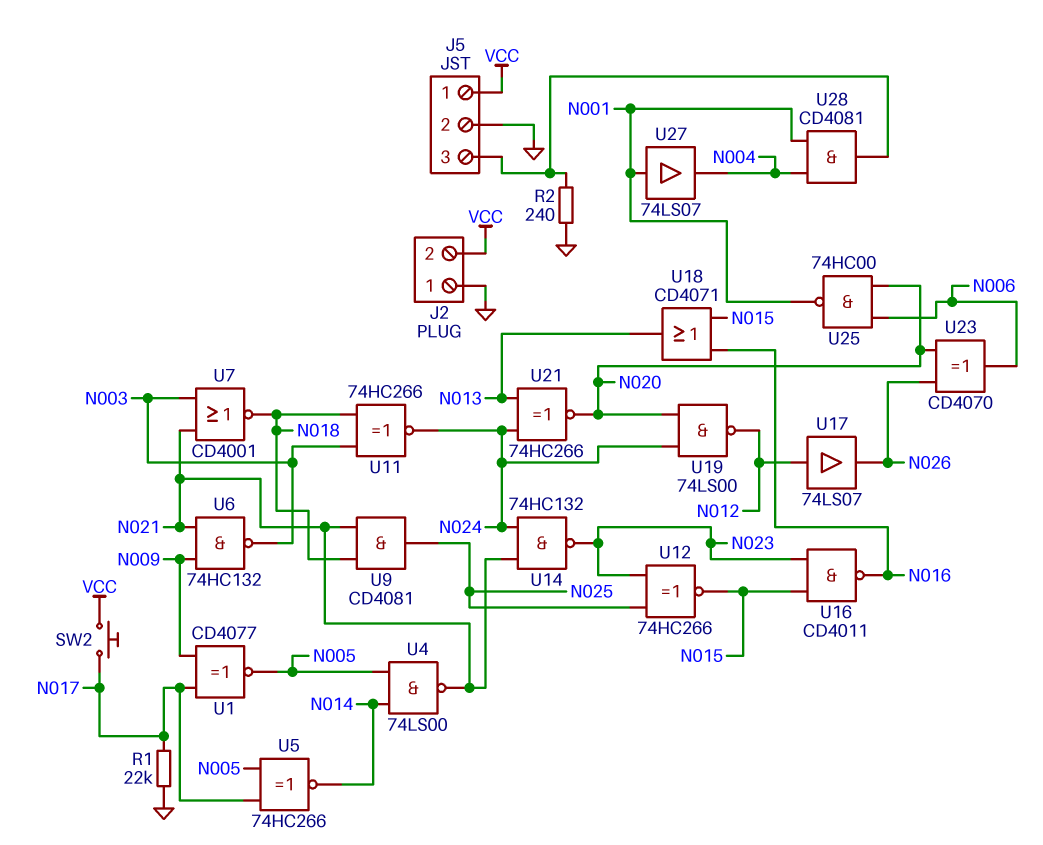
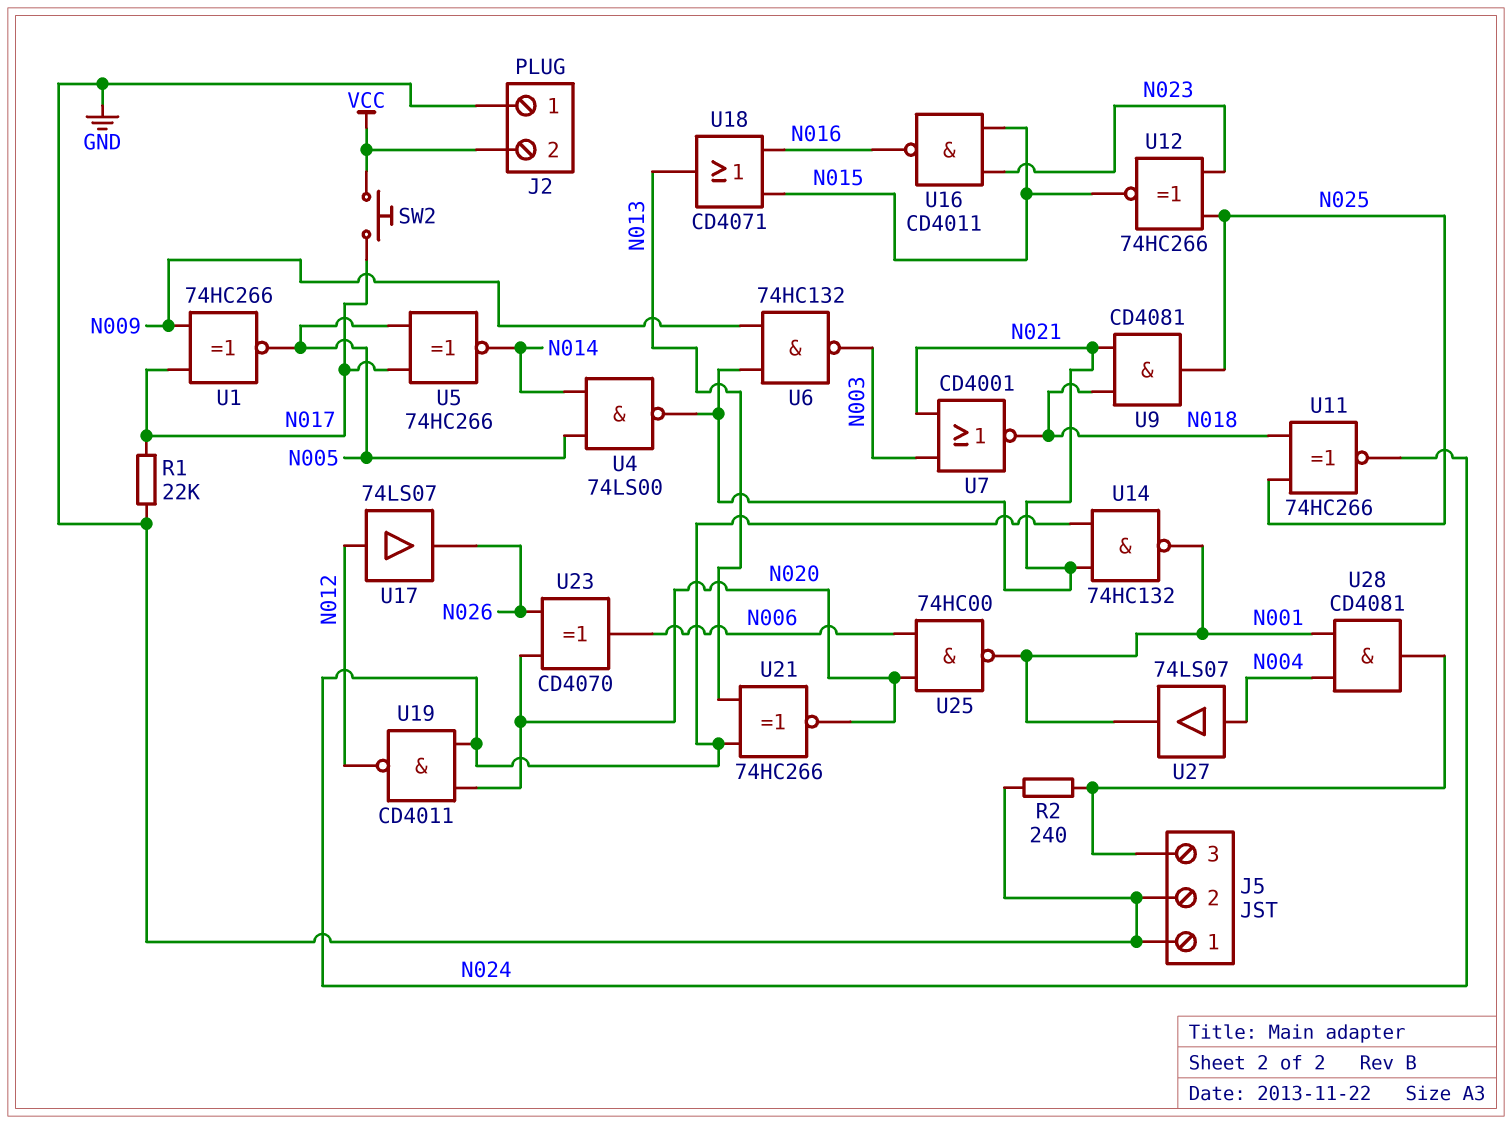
J5 pin 1: VCC -> GND
U1: XNOR CD4077 (in N009, in N017, out N005) -> XNOR 74HC266 (in N009, in N017, out N005)
U11: XNOR 74HC266 (in N003, in N018, out N024) -> XNOR 74HC266 (in N018, in N025, out N024)
U14: NAND 74HC132 (in N021, in N024, out N023) -> NAND 74HC132 (in N021, in N024, out N001)
U19: NAND 74LS00 (in N020, in N024, out N012) -> NAND CD4011 (in N020, in N024, out N012)
U27: buffer 74LS07 (in N001, out N004) -> buffer 74LS07 (in N004, out N001)

